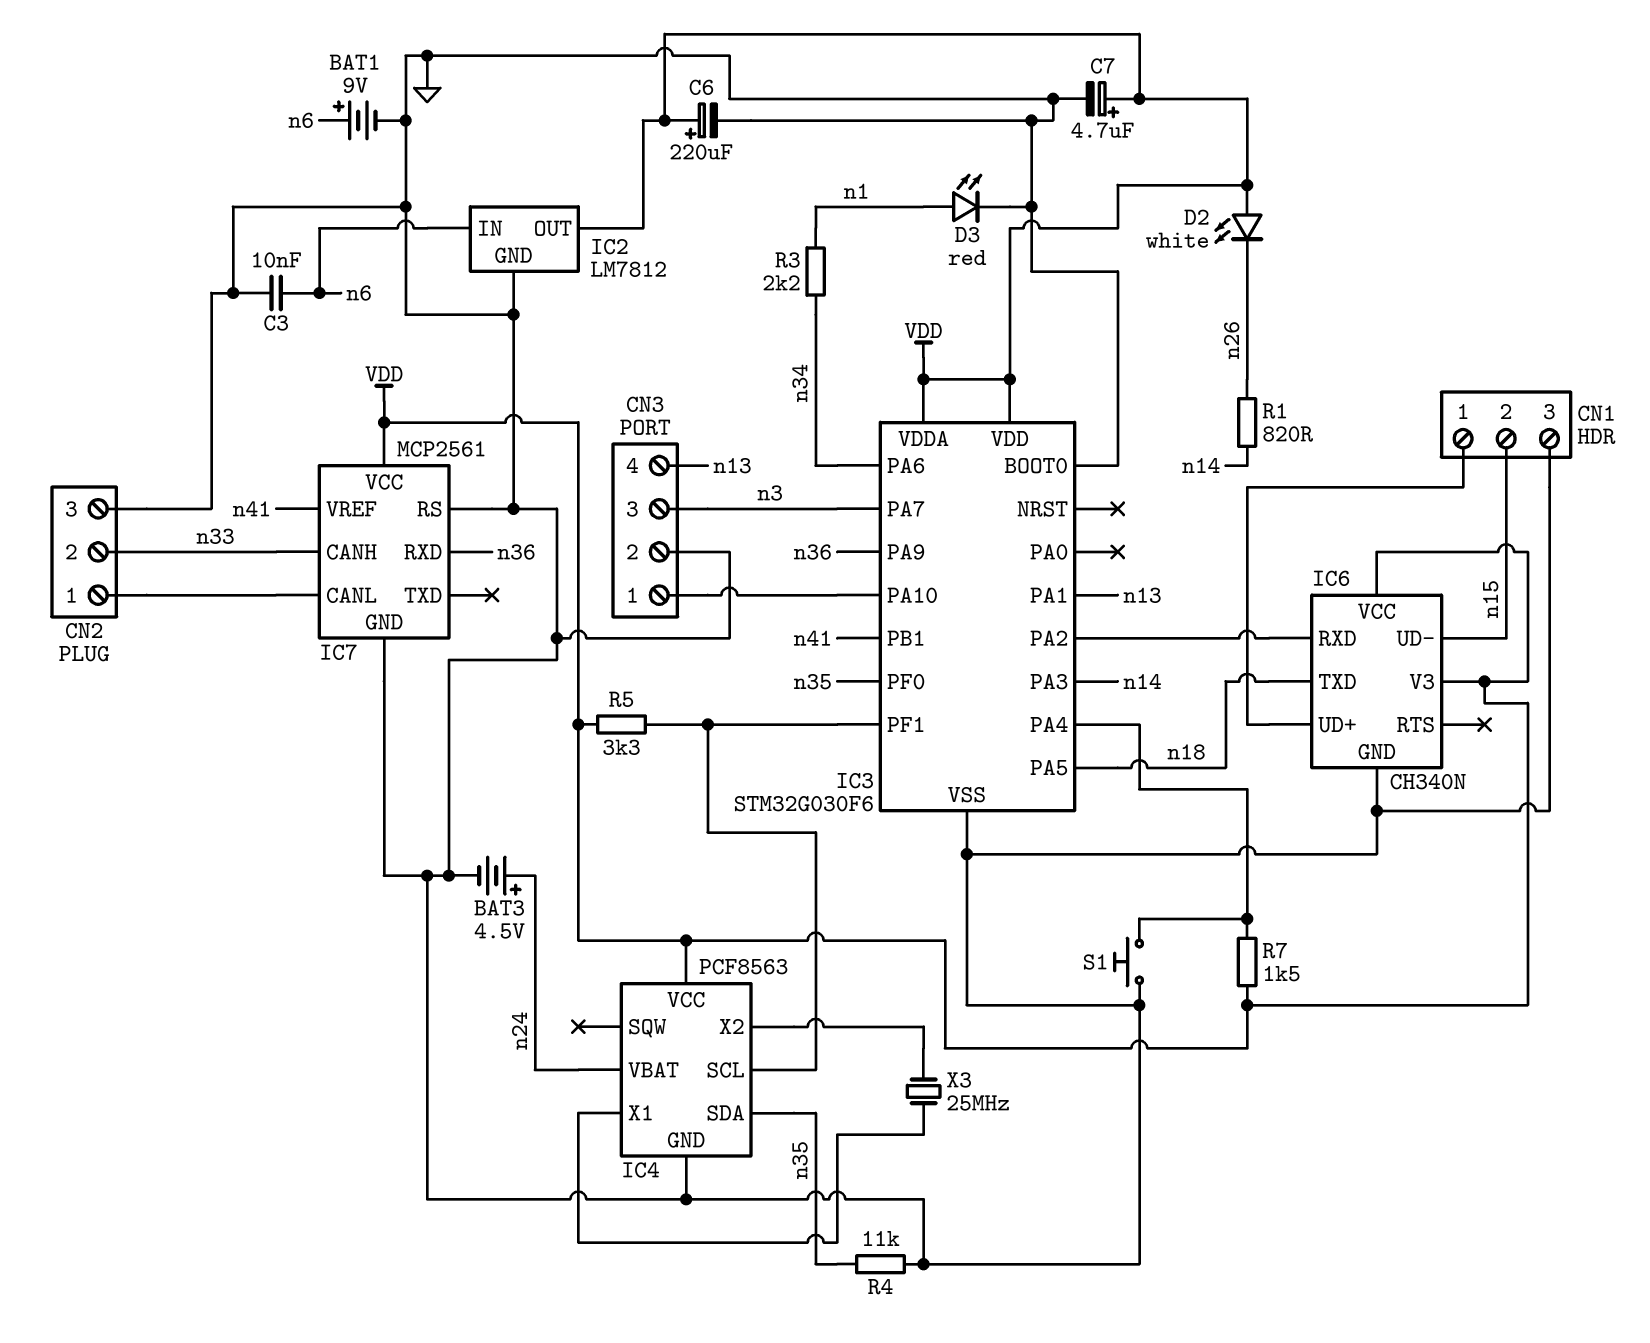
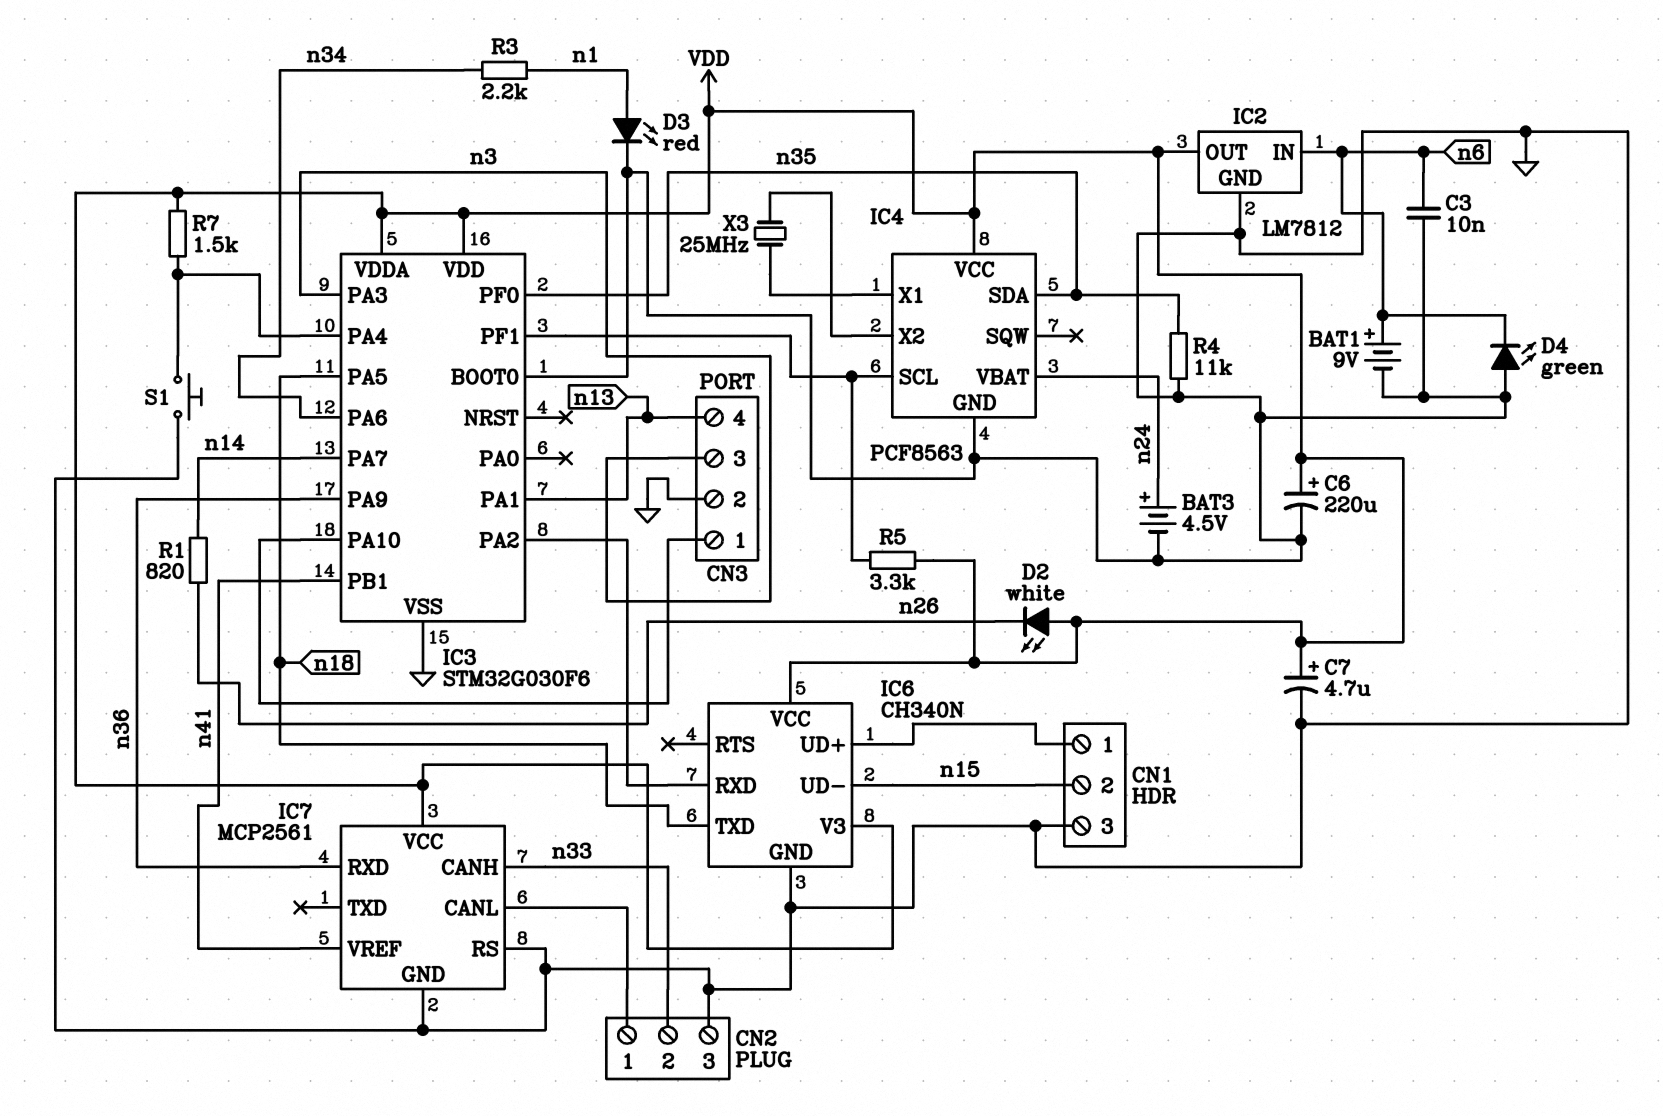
D4: none -> LED green (A GND, K n6)
IC3 pin PA3: n14 -> n3
IC3 pin PA7: n3 -> n14

